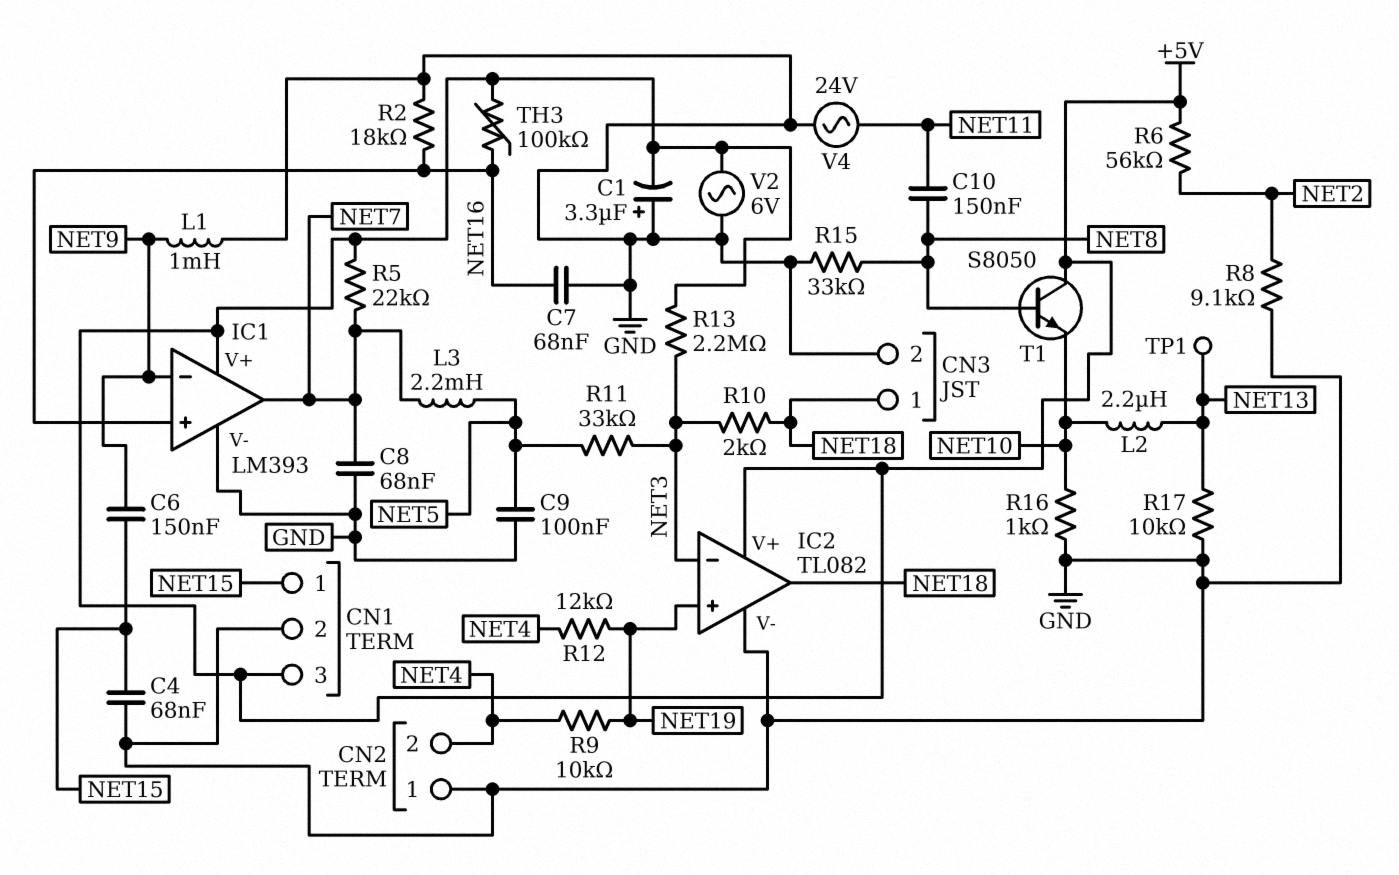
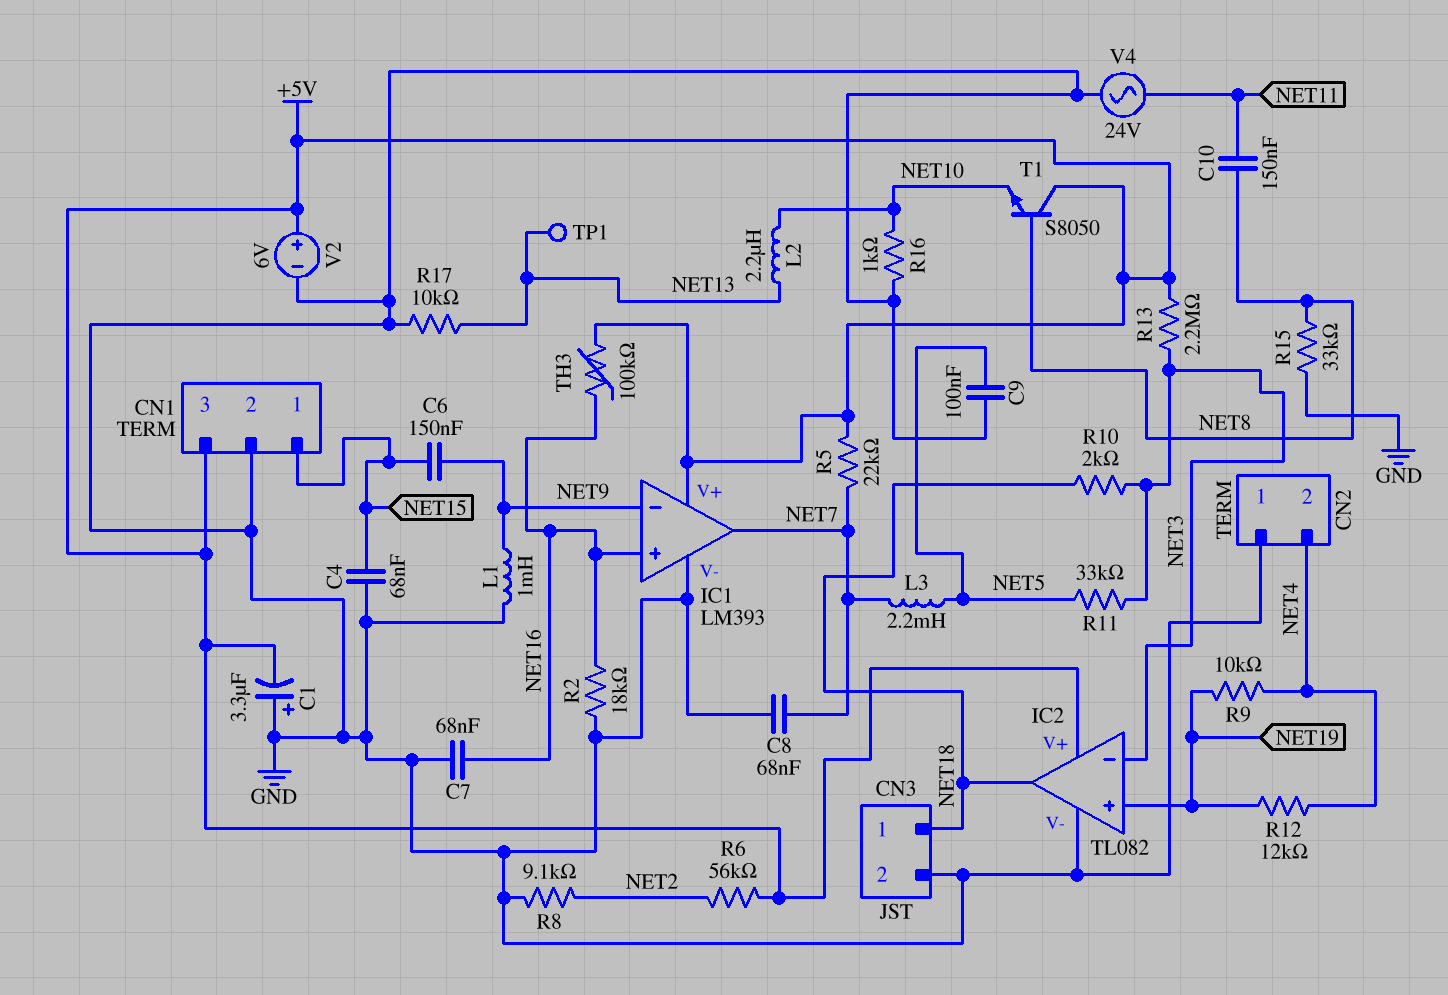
V2: AC 6V (+5V, GND) -> 6V (plus +5V, minus GND)

